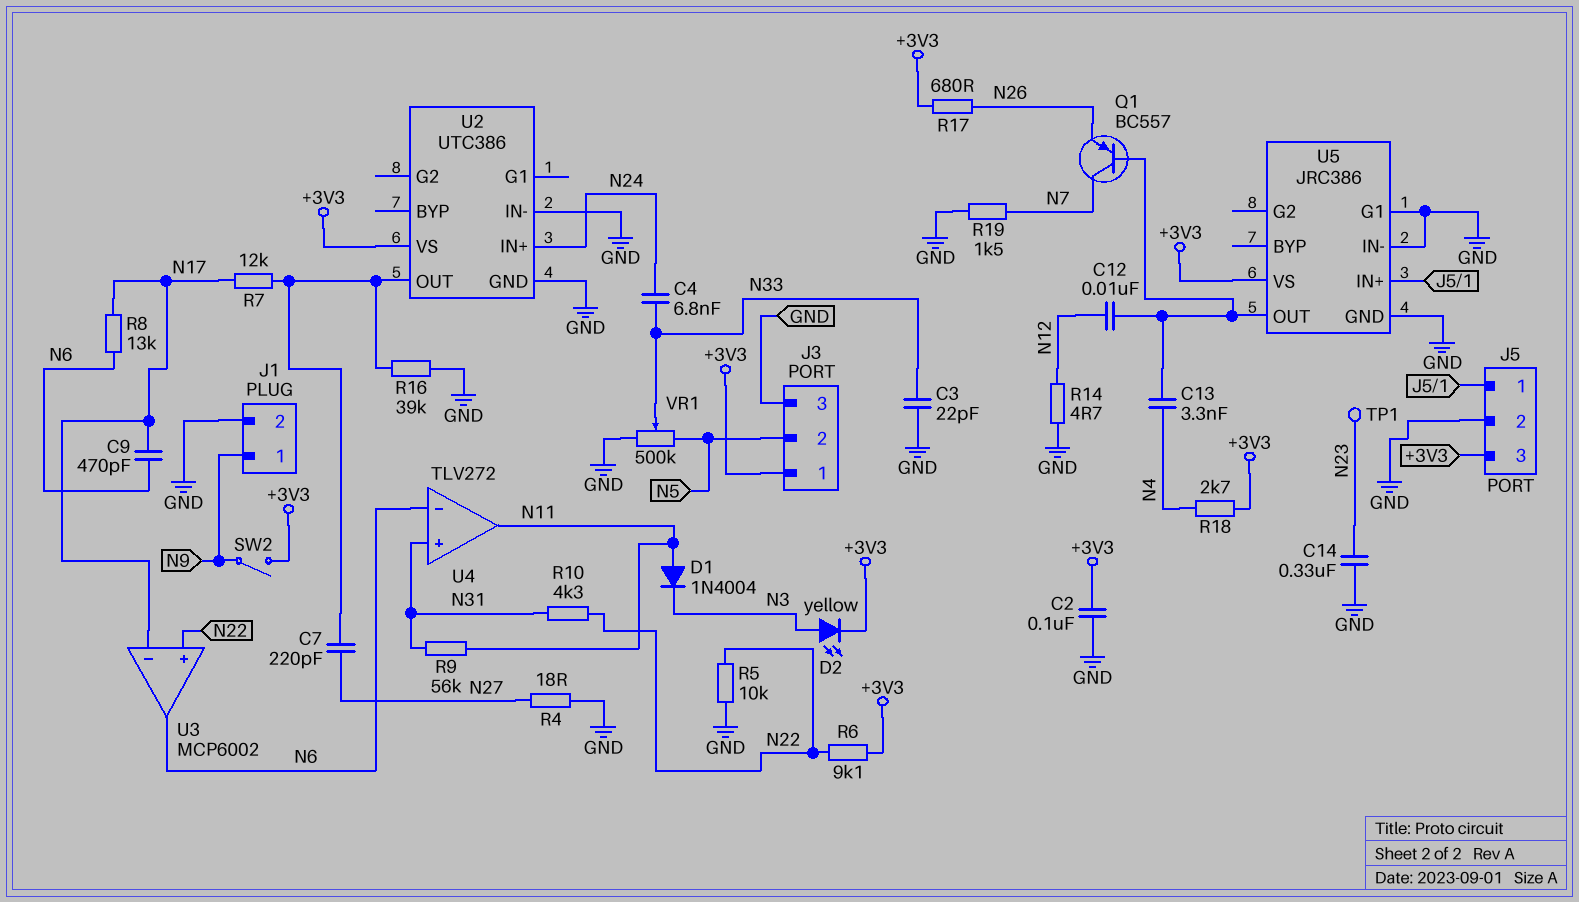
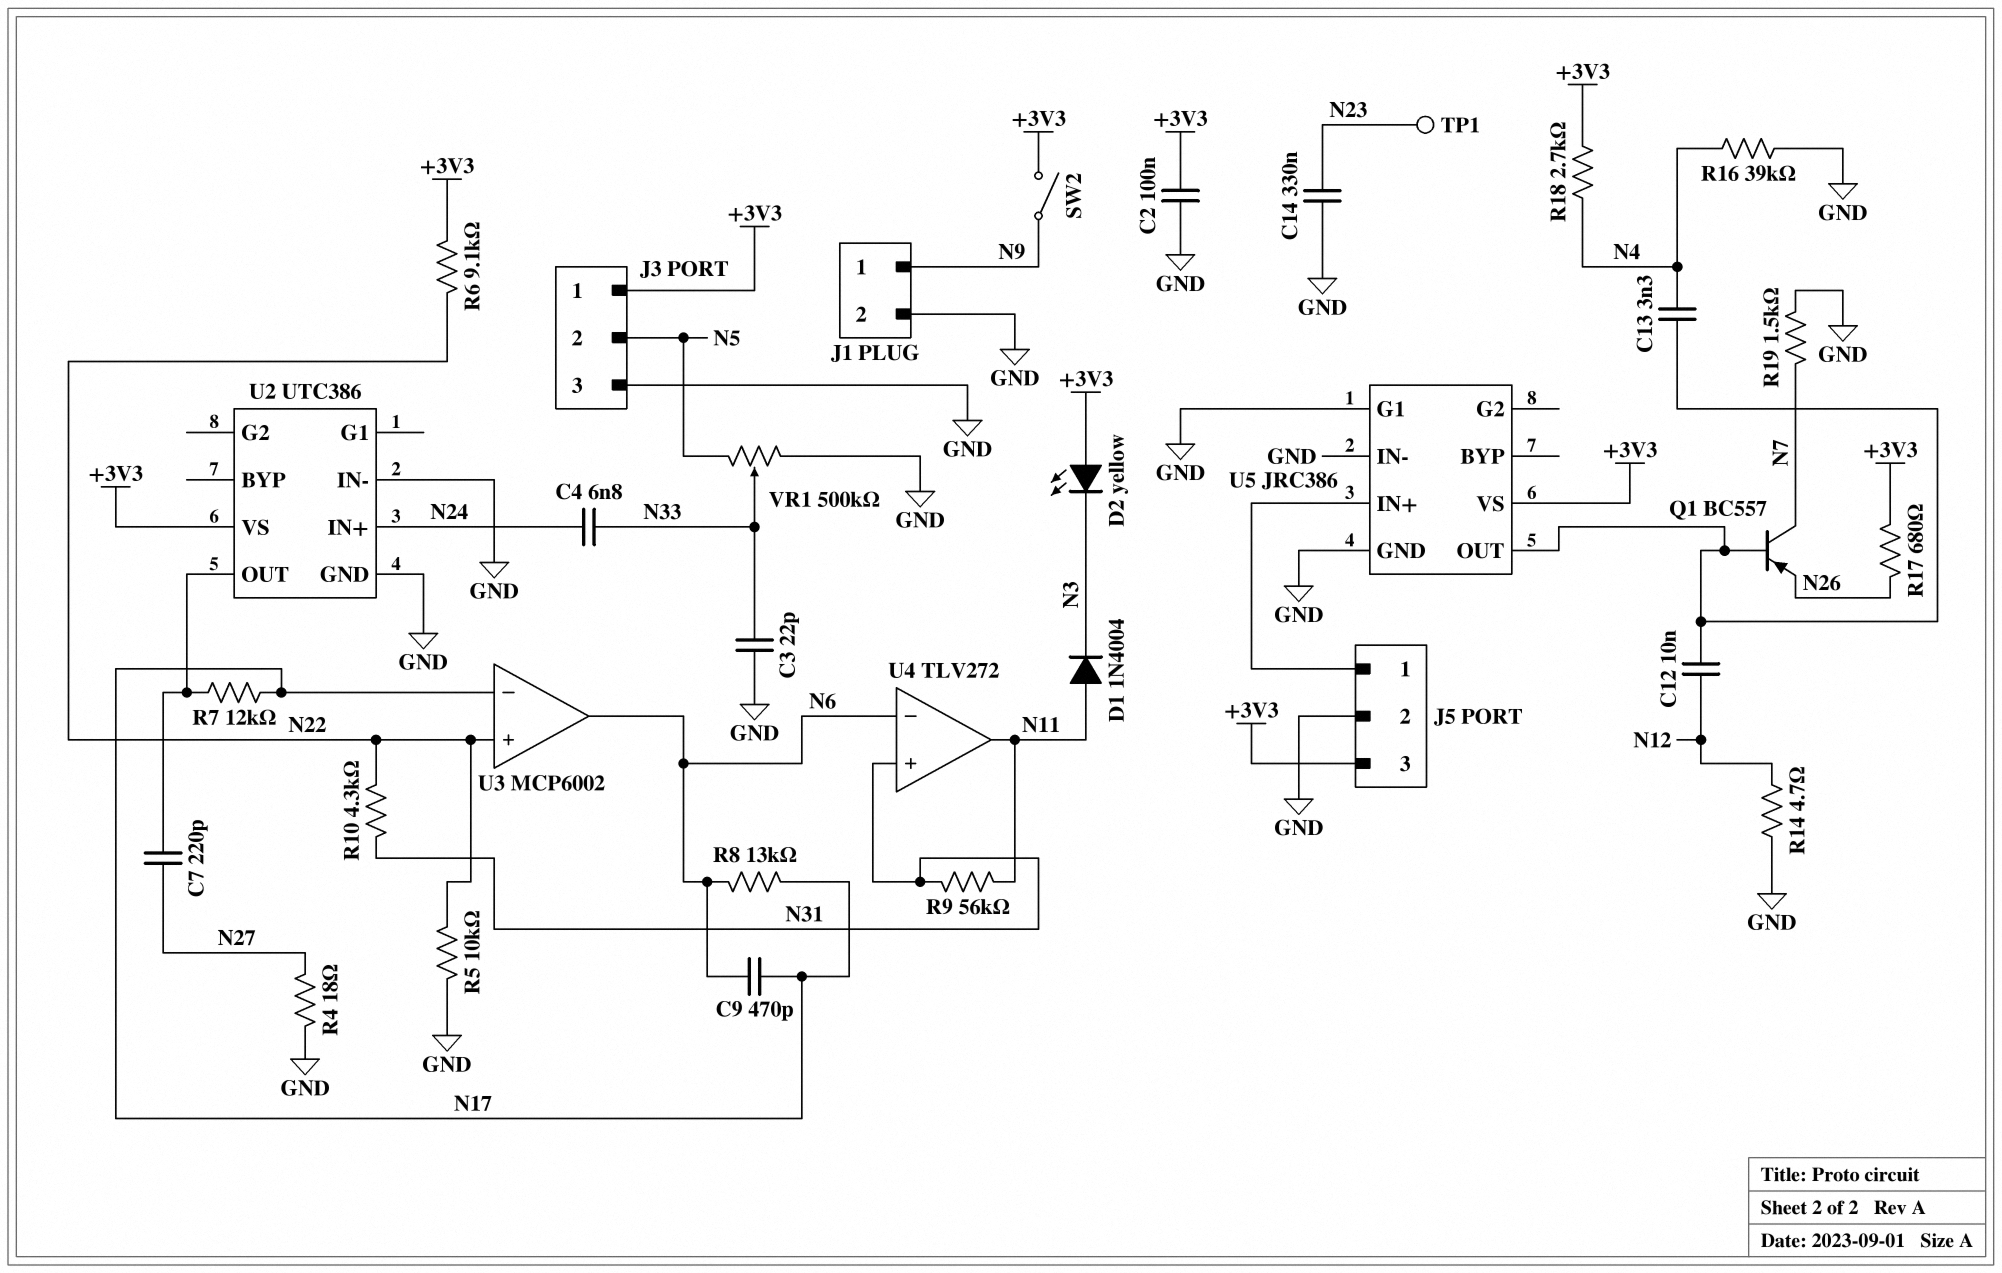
D2: LED yellow (A N3, K +3V3) -> LED yellow (A +3V3, K N3)
R16: 39k (GND, U2/OUT) -> 39k (GND, N4)

